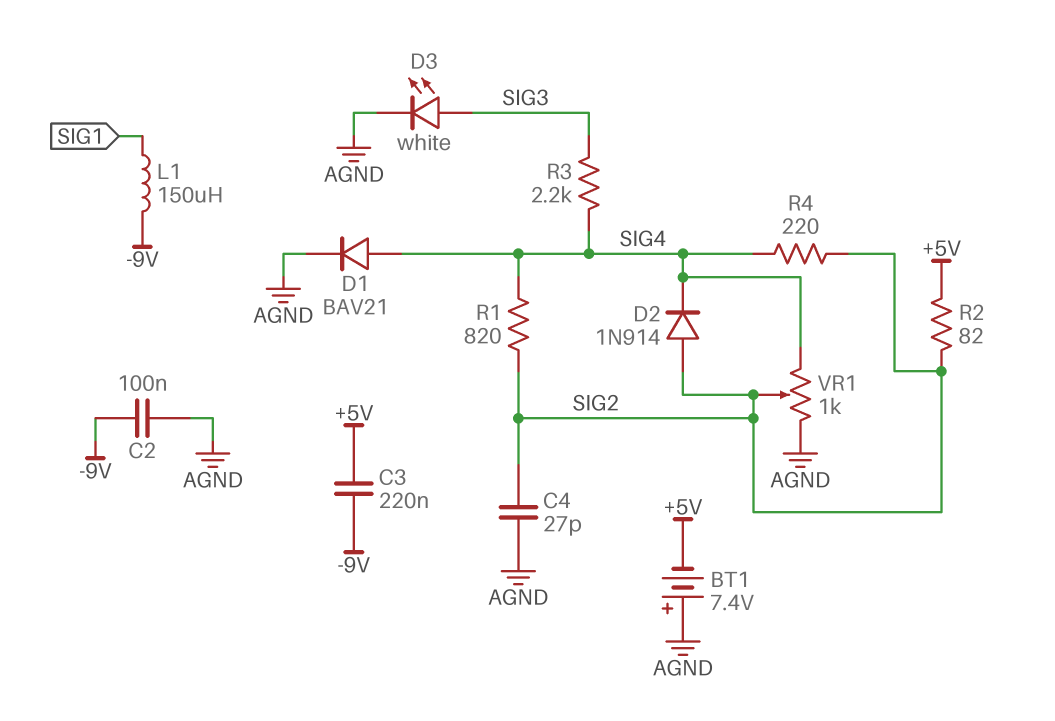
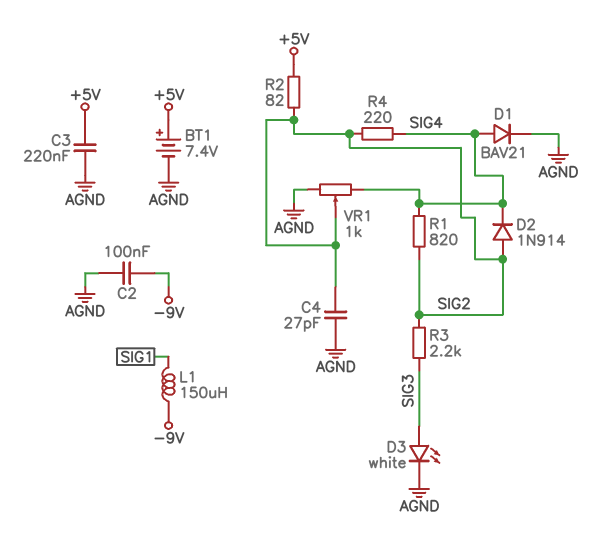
BT1: 7.4V (plus AGND, minus +5V) -> 7.4V (plus +5V, minus AGND)
C3: 220nF (+5V, -9V) -> 220nF (+5V, AGND)
R3: 2.2k (SIG3, SIG4) -> 2.2k (SIG2, SIG3)

